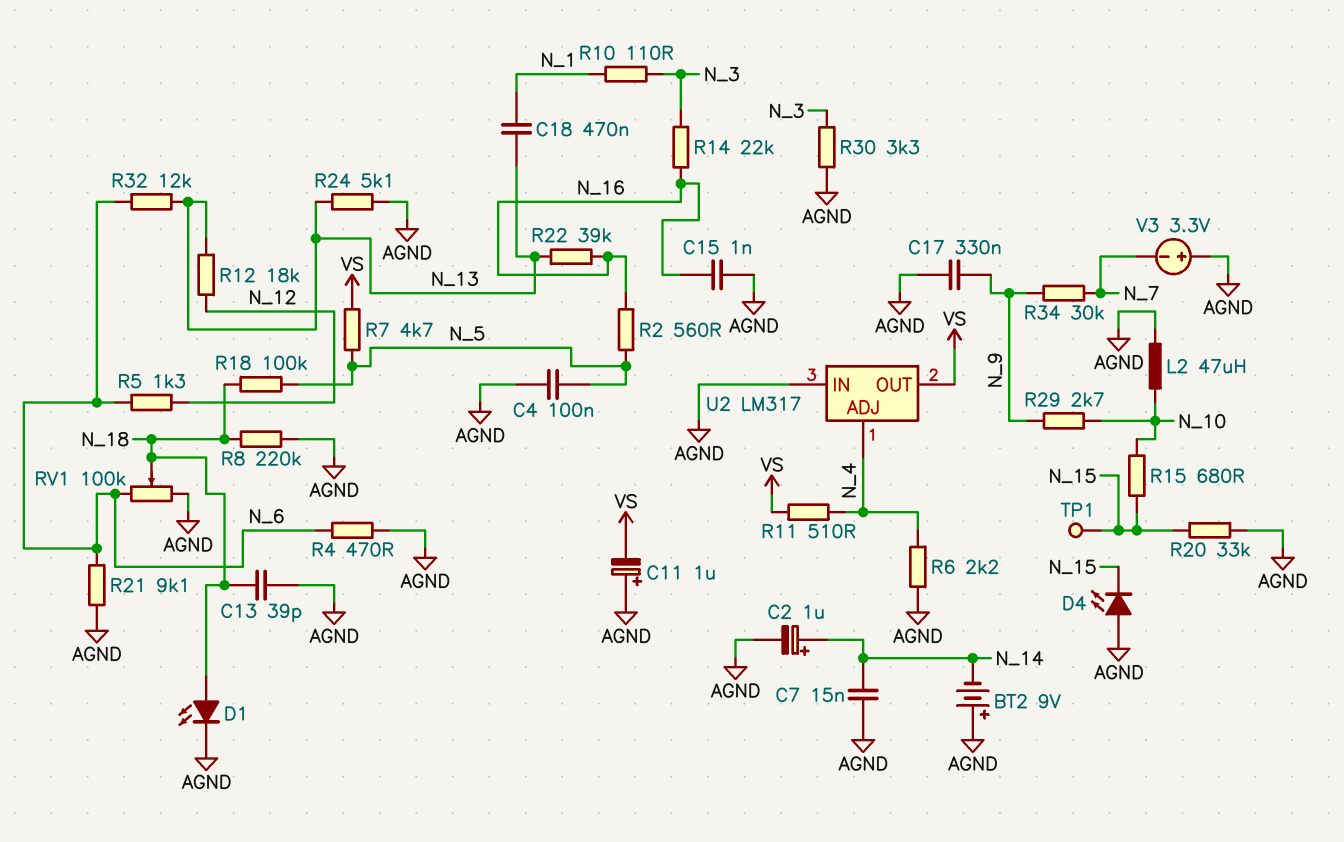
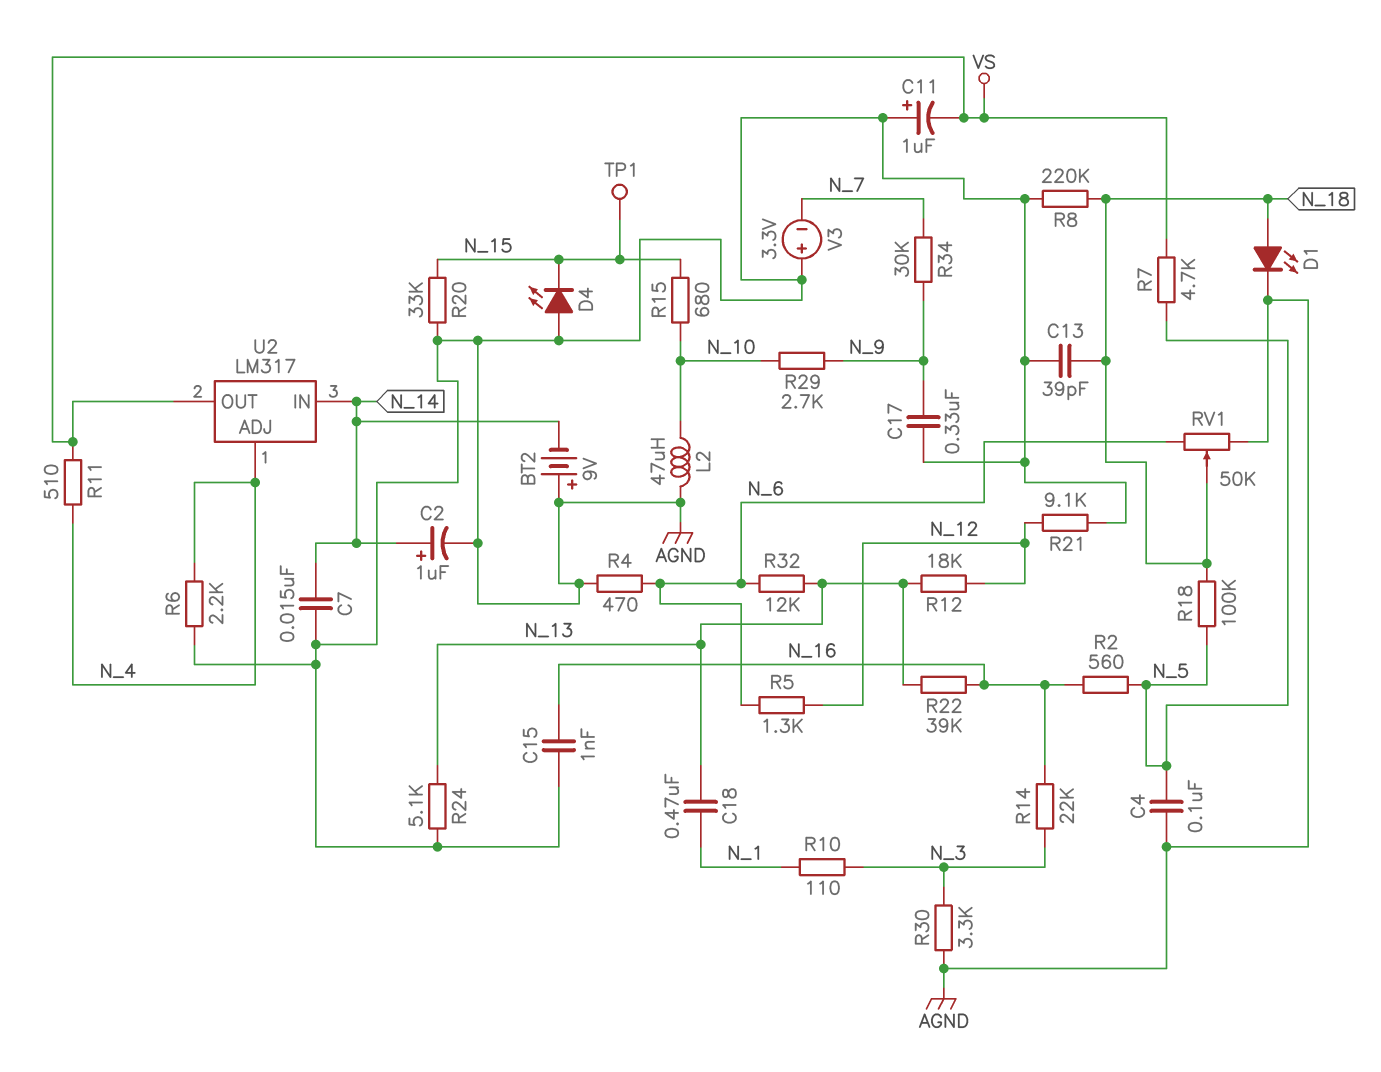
R21: 9.1k (AGND, N_6) -> 9.1k (AGND, N_12)
RV1: 100k (AGND, N_6, wiper N_18) -> 50k (AGND, N_6, wiper N_18)
U2 pin IN: AGND -> N_14

